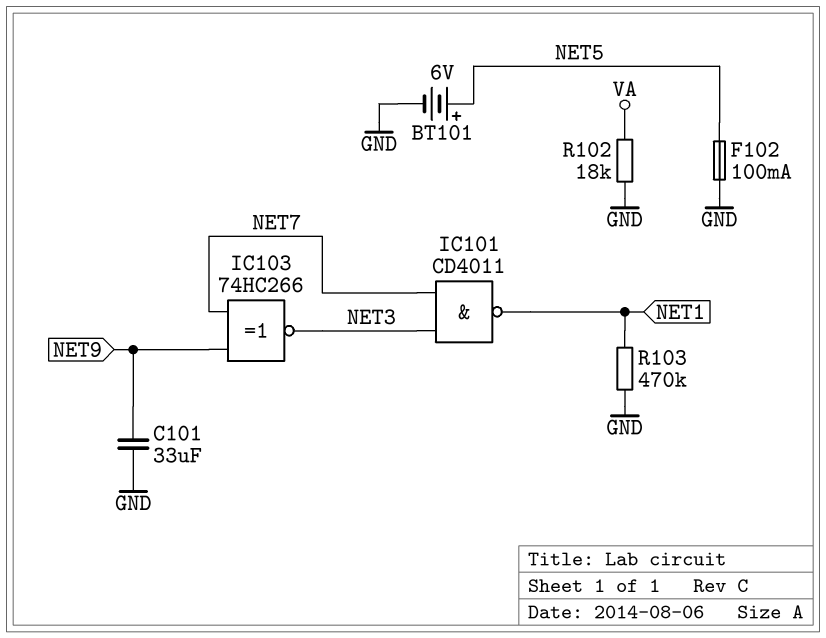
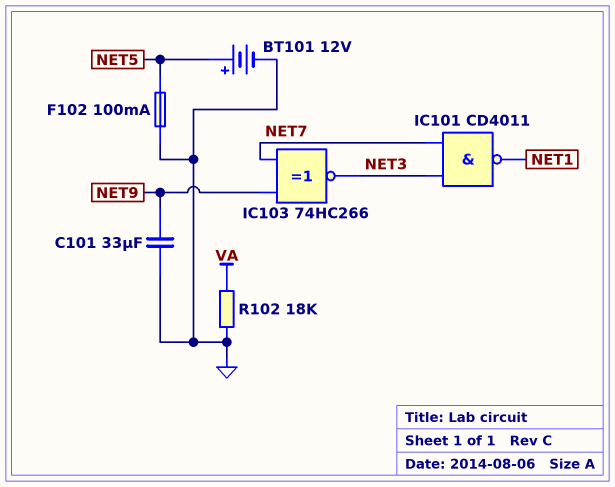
BT101: 6V (plus NET5, minus GND) -> 12V (plus NET5, minus GND)
R103: 470k (GND, NET1) -> none

